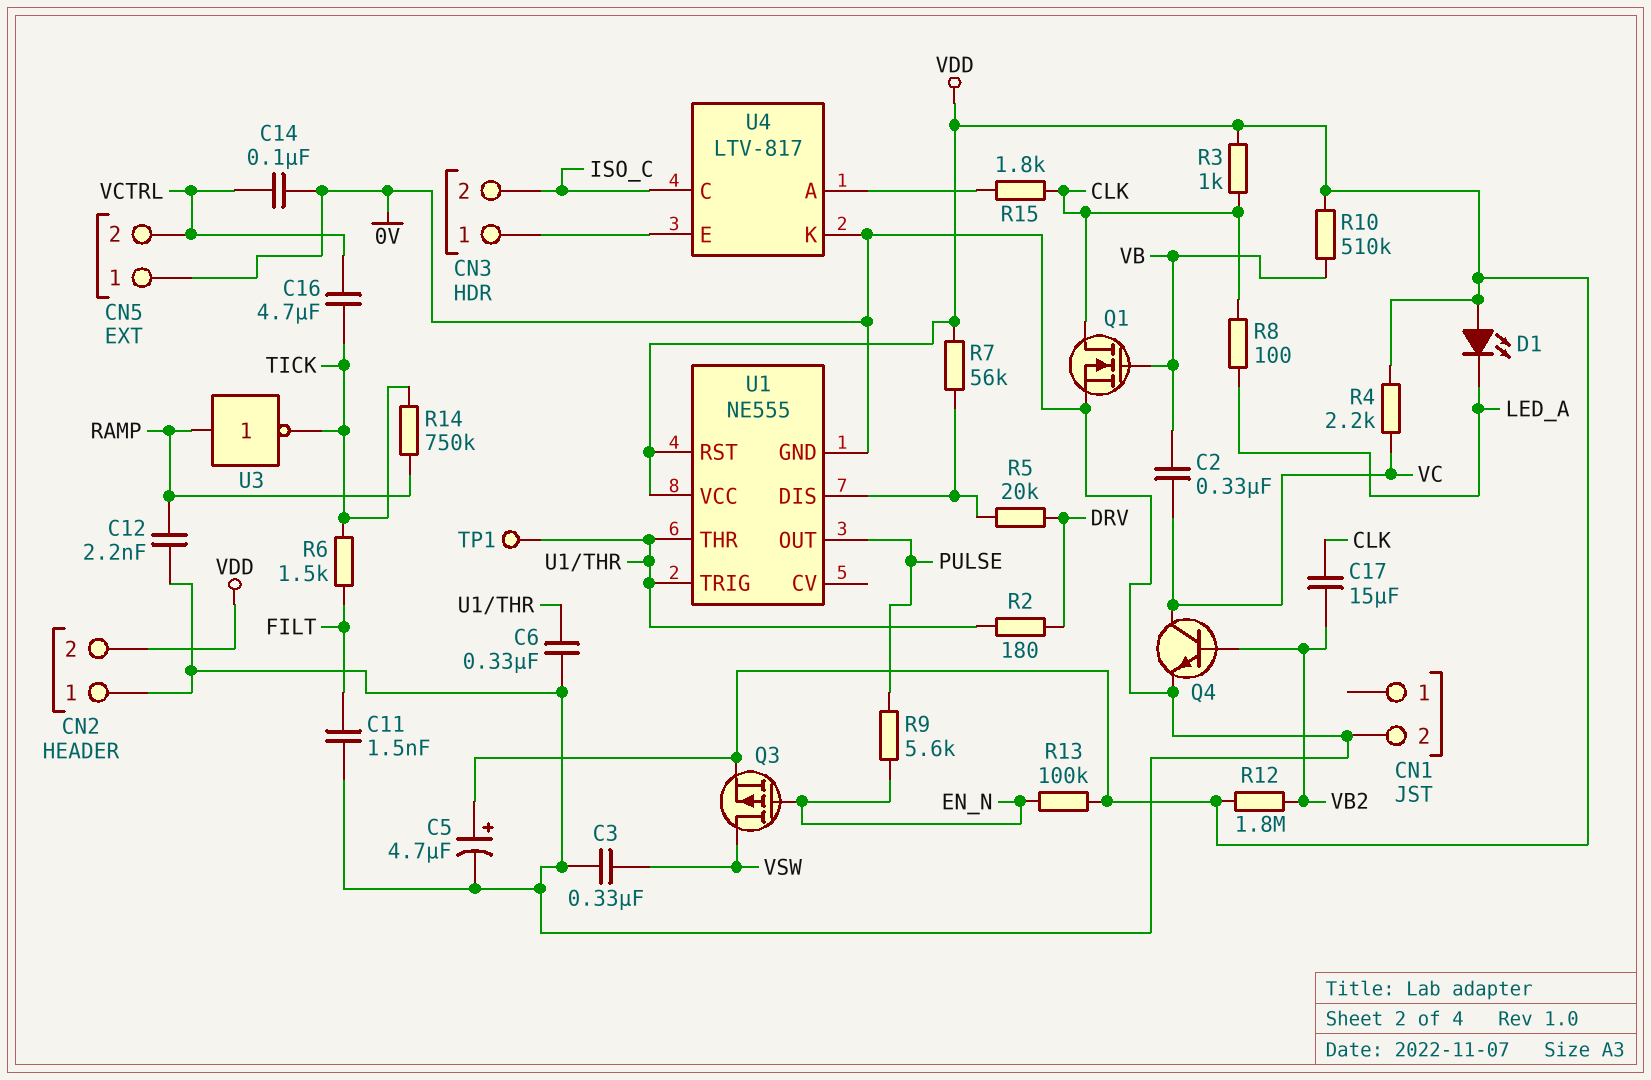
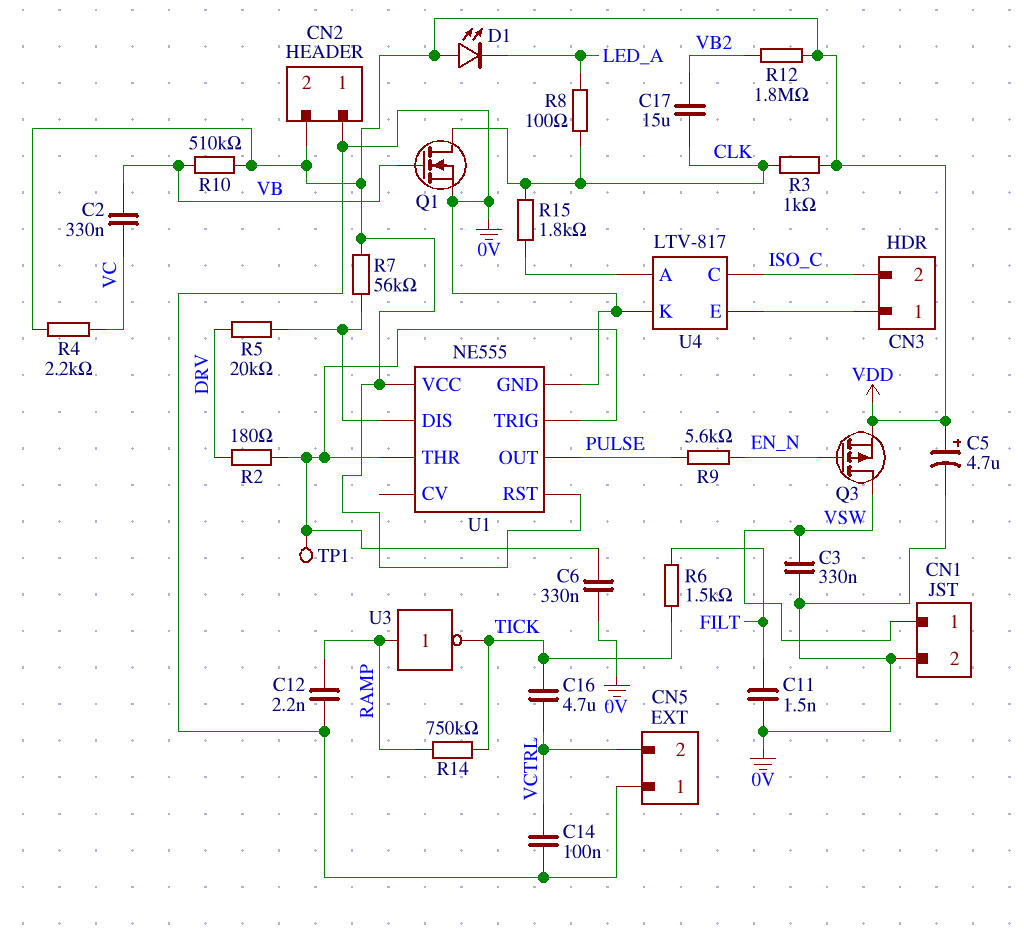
CN1 pin 1: none -> VSW
Q4: NPN (B VB2, C VC, E 0V) -> none
R13: 100k (EN_N, VDD) -> none

